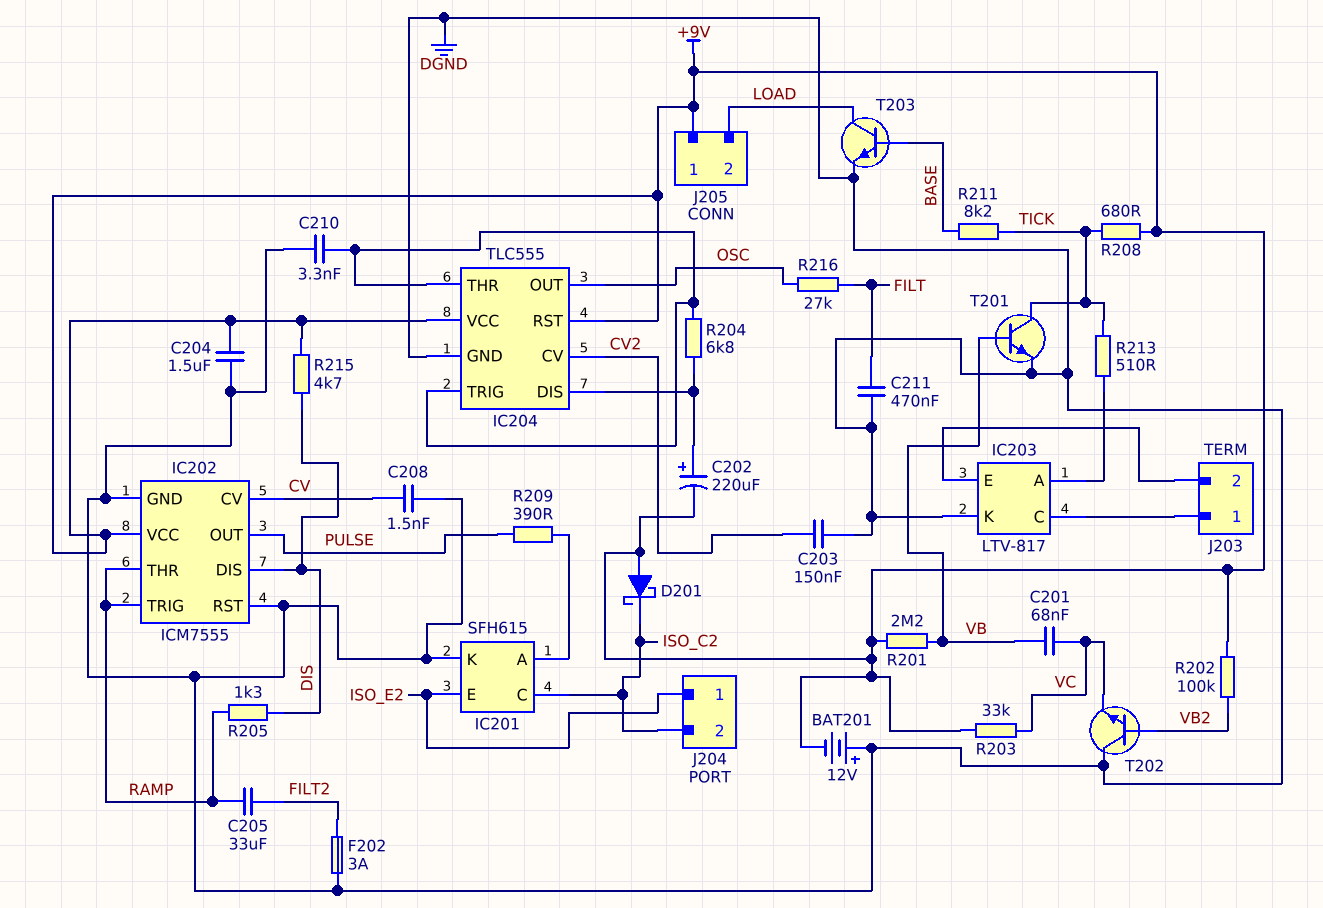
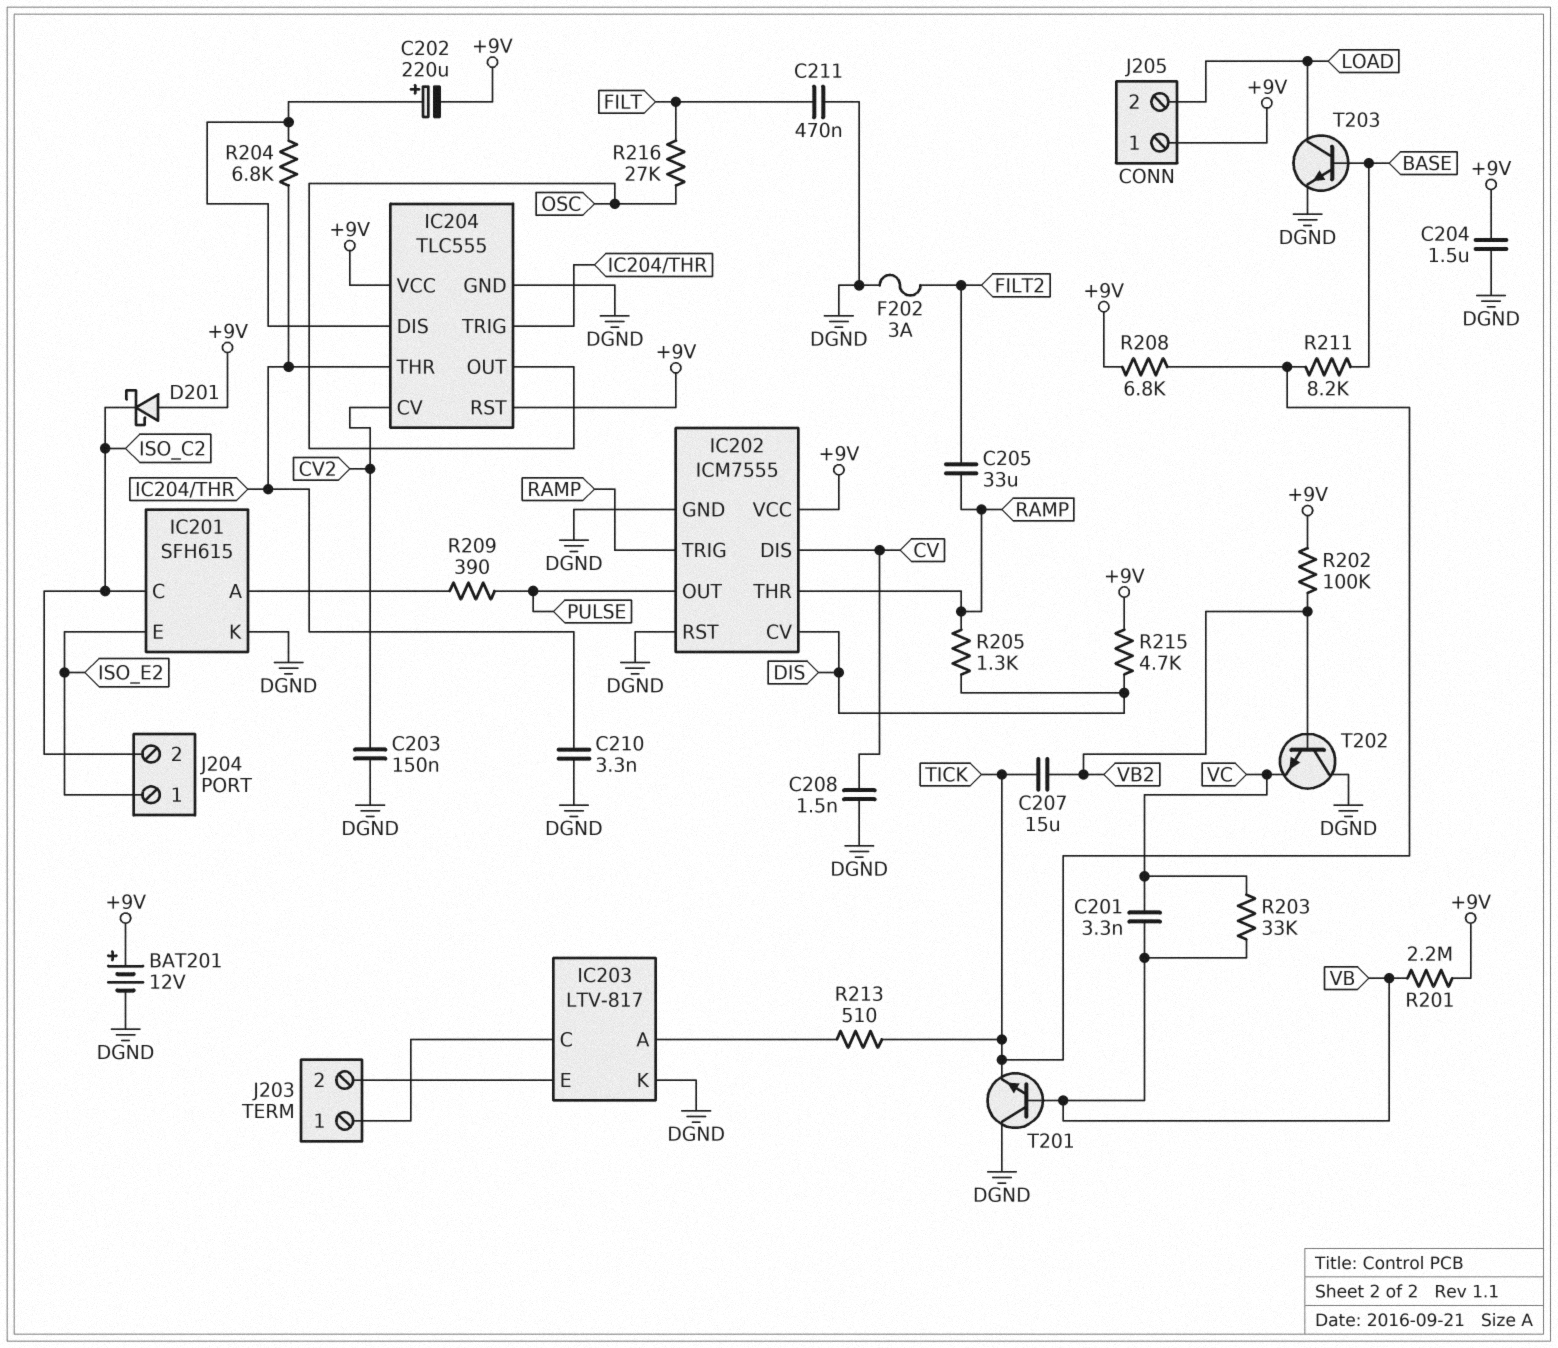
BAT201: 12V (plus DGND, minus +9V) -> 12V (plus +9V, minus DGND)
C201: 68nF (VB, VC) -> 3.3nF (VB, VC)
C207: none -> 15uF (TICK, VB2)
IC202 pin CV: CV -> DIS
IC202 pin DIS: DIS -> CV
R203: 33k (+9V, VC) -> 33k (VB, VC)
R208: 680 (+9V, TICK) -> 6.8k (+9V, TICK)
T201: NPN (B VB, C TICK, E DGND) -> NPN (B VB, C DGND, E TICK)

